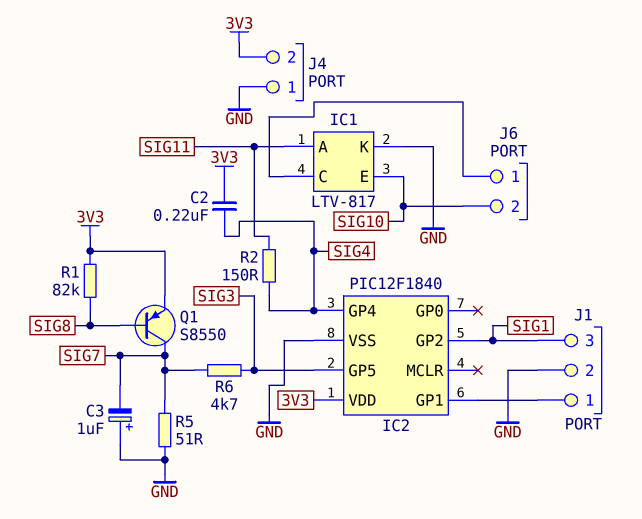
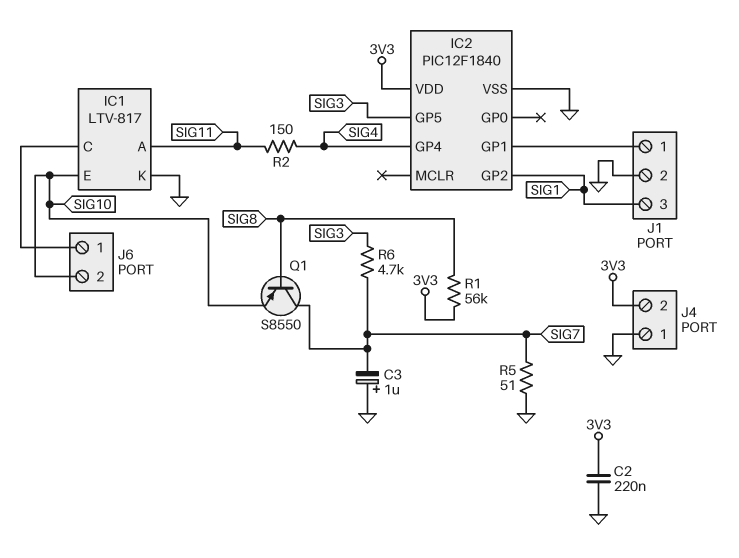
C2: 220nF (3V3, SIG4) -> 220nF (3V3, GND)
Q1: PNP S8550 (B SIG8, C SIG7, E 3V3) -> PNP S8550 (B SIG8, C SIG7, E SIG10)
R1: 82k (3V3, SIG8) -> 56k (3V3, SIG8)

